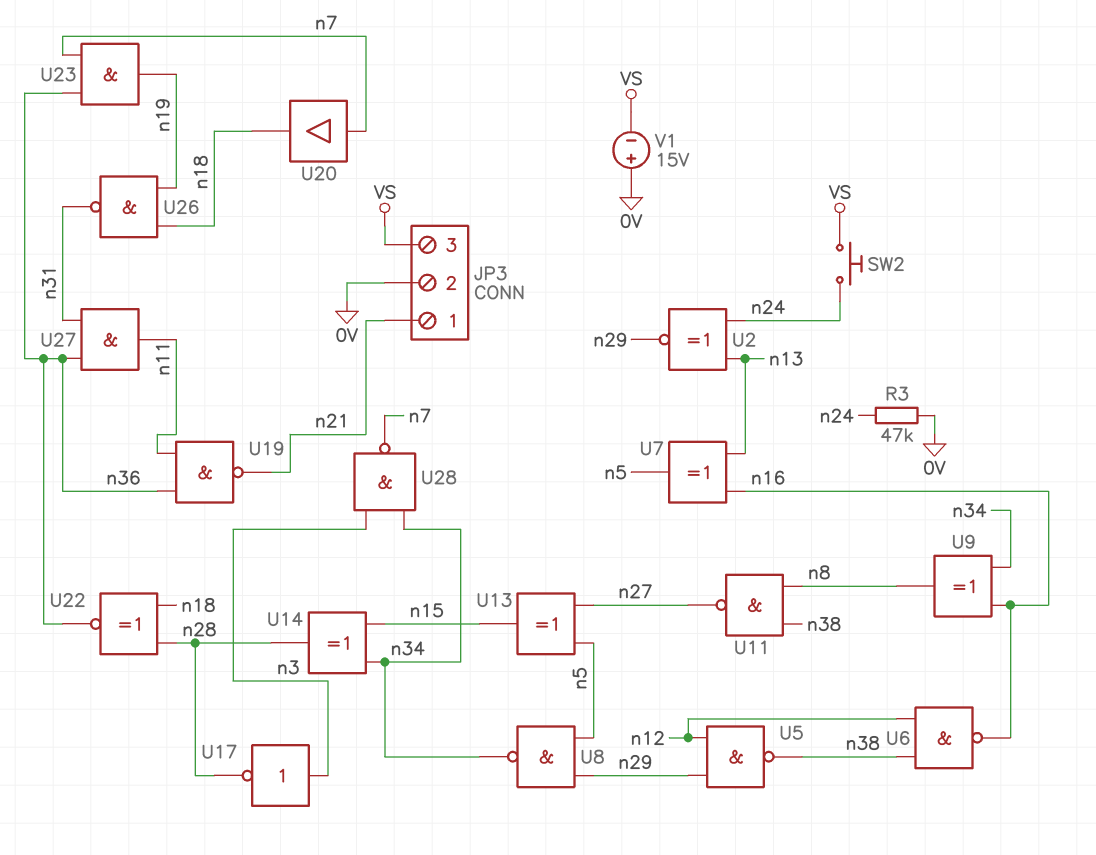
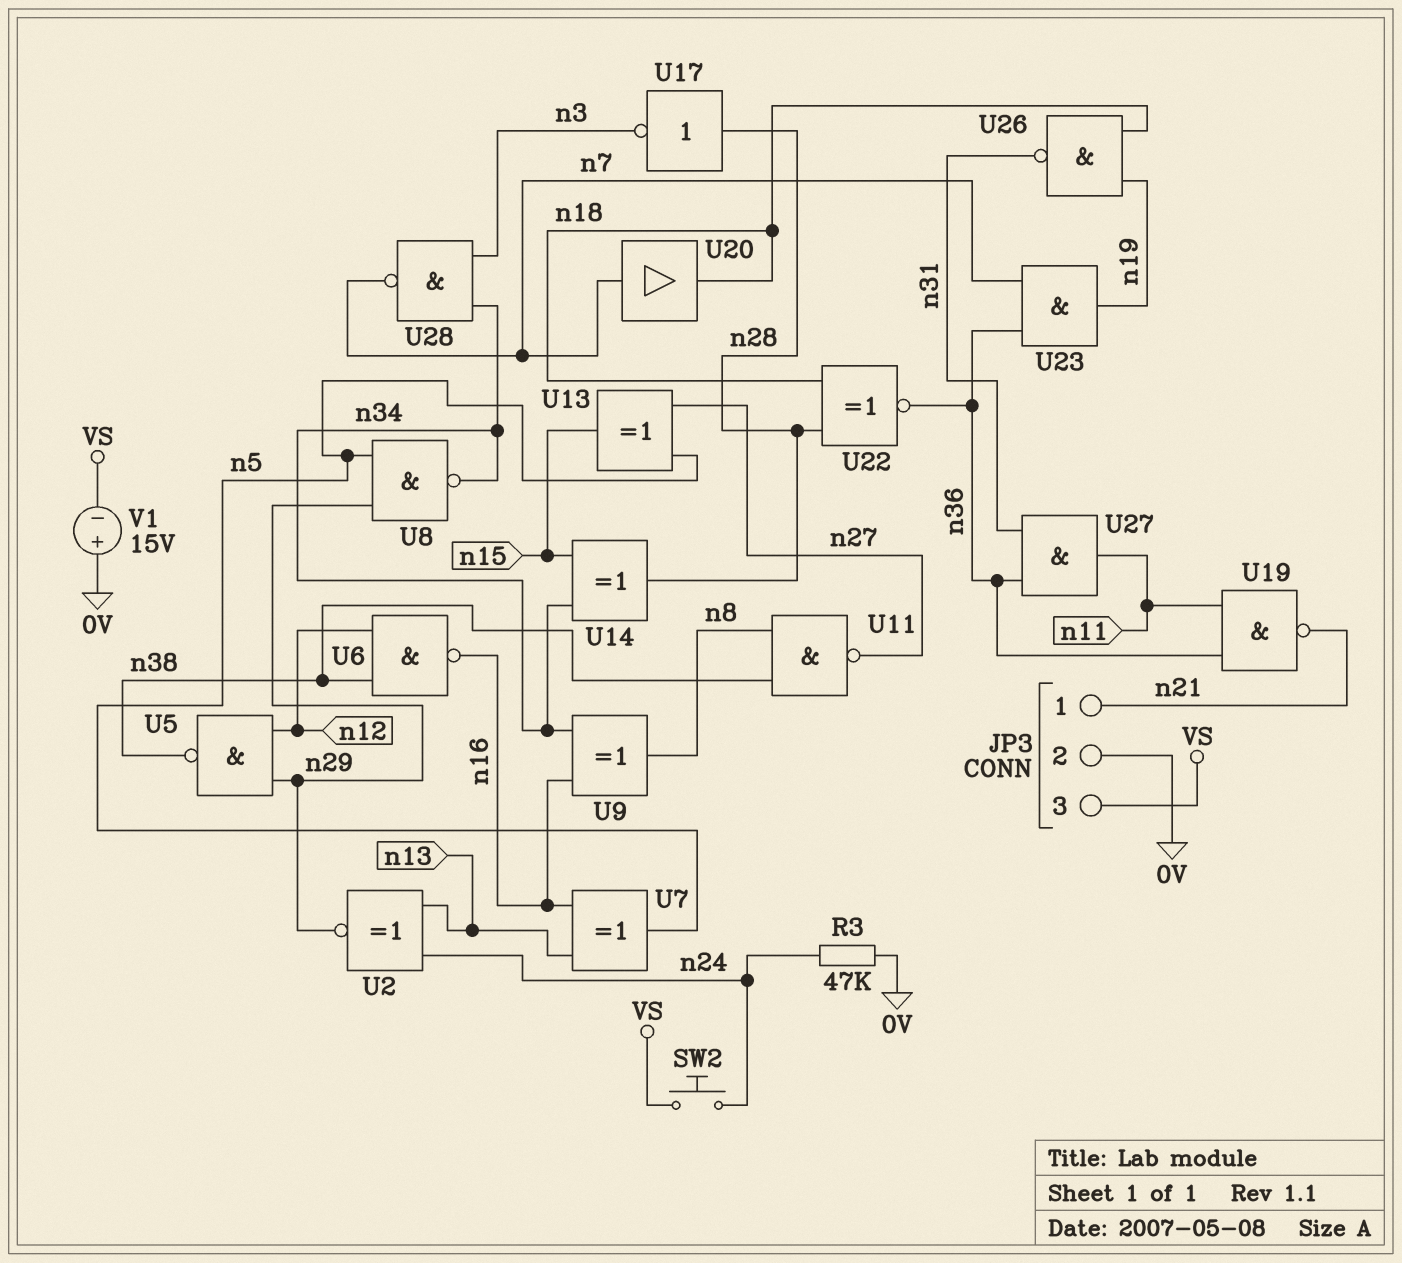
U17: NOT (in n3, out n28) -> NOT (in n28, out n3)

